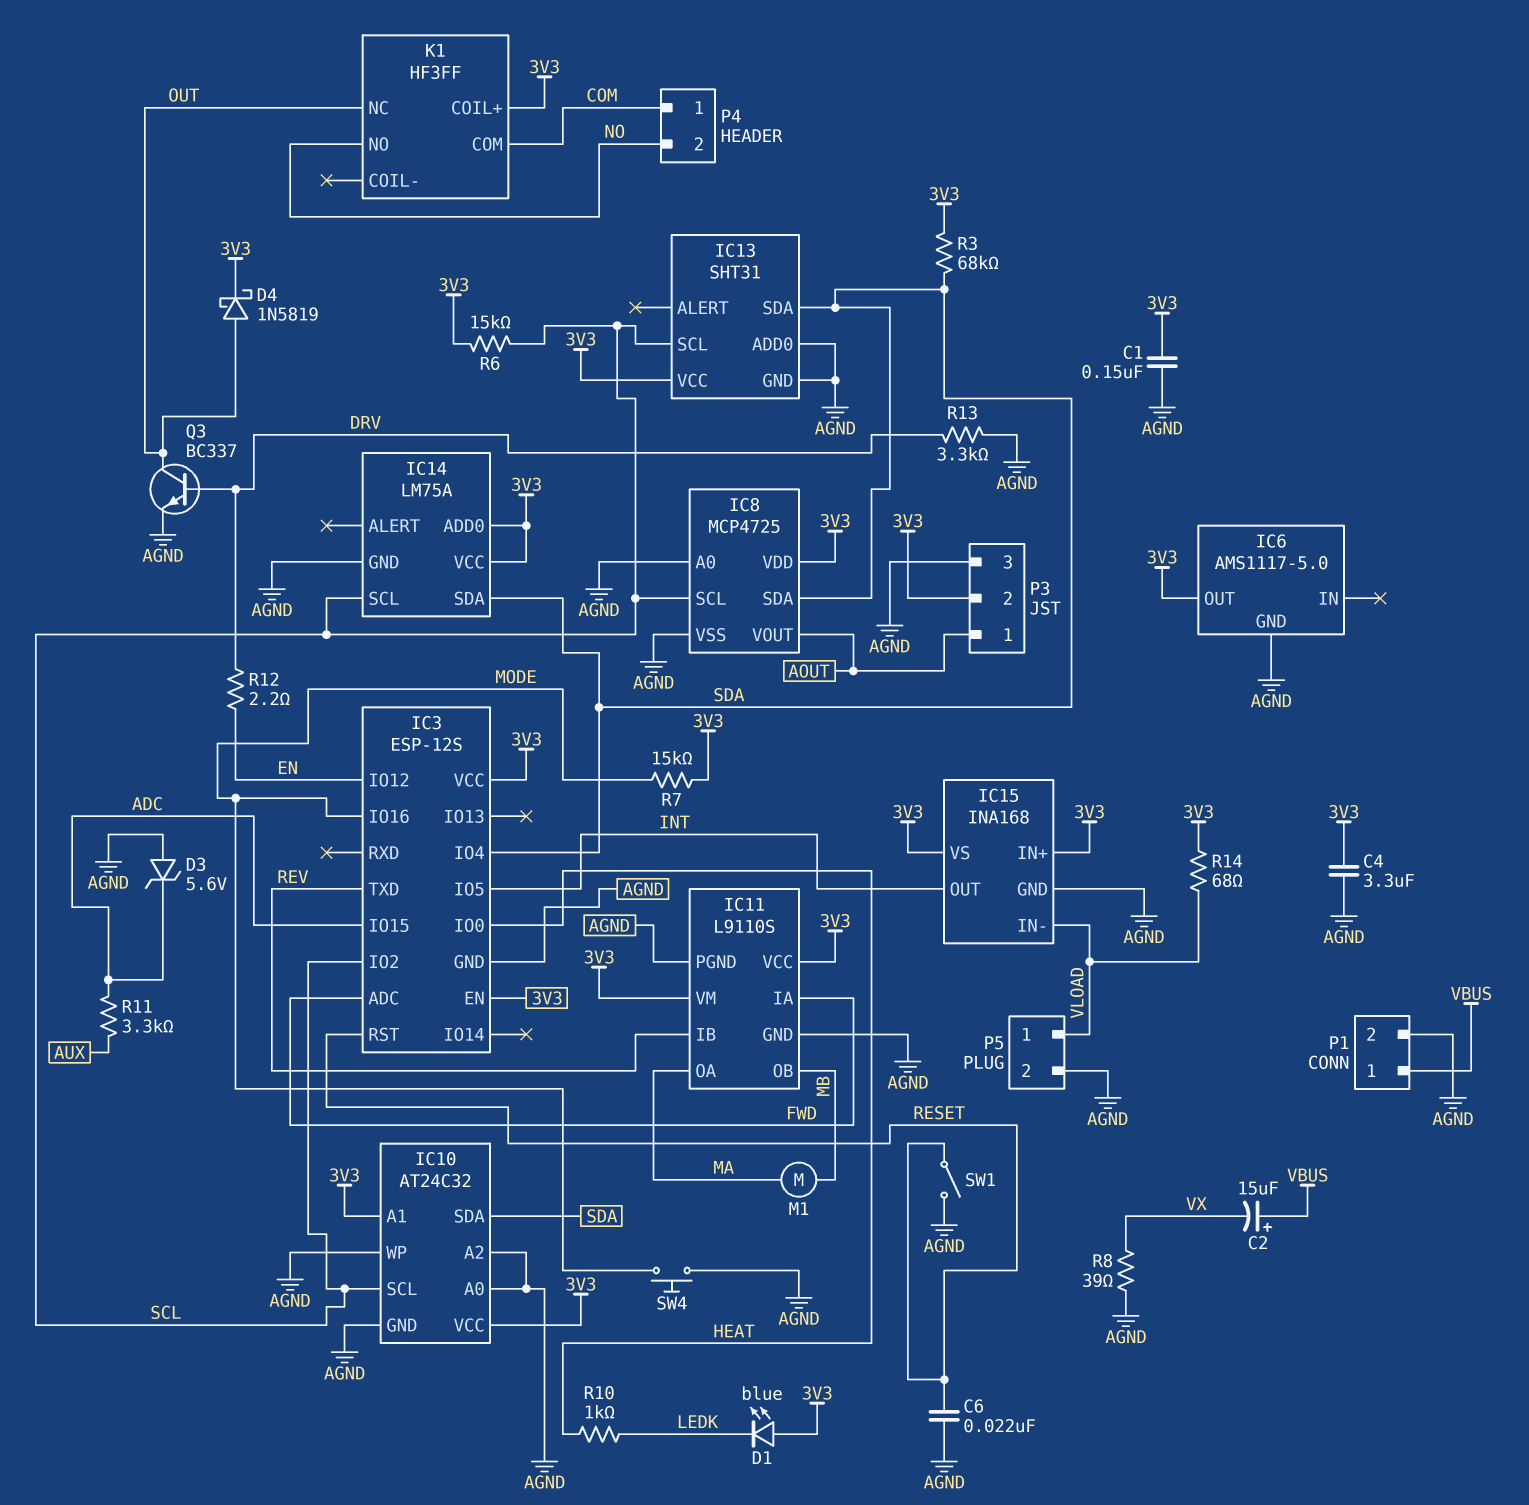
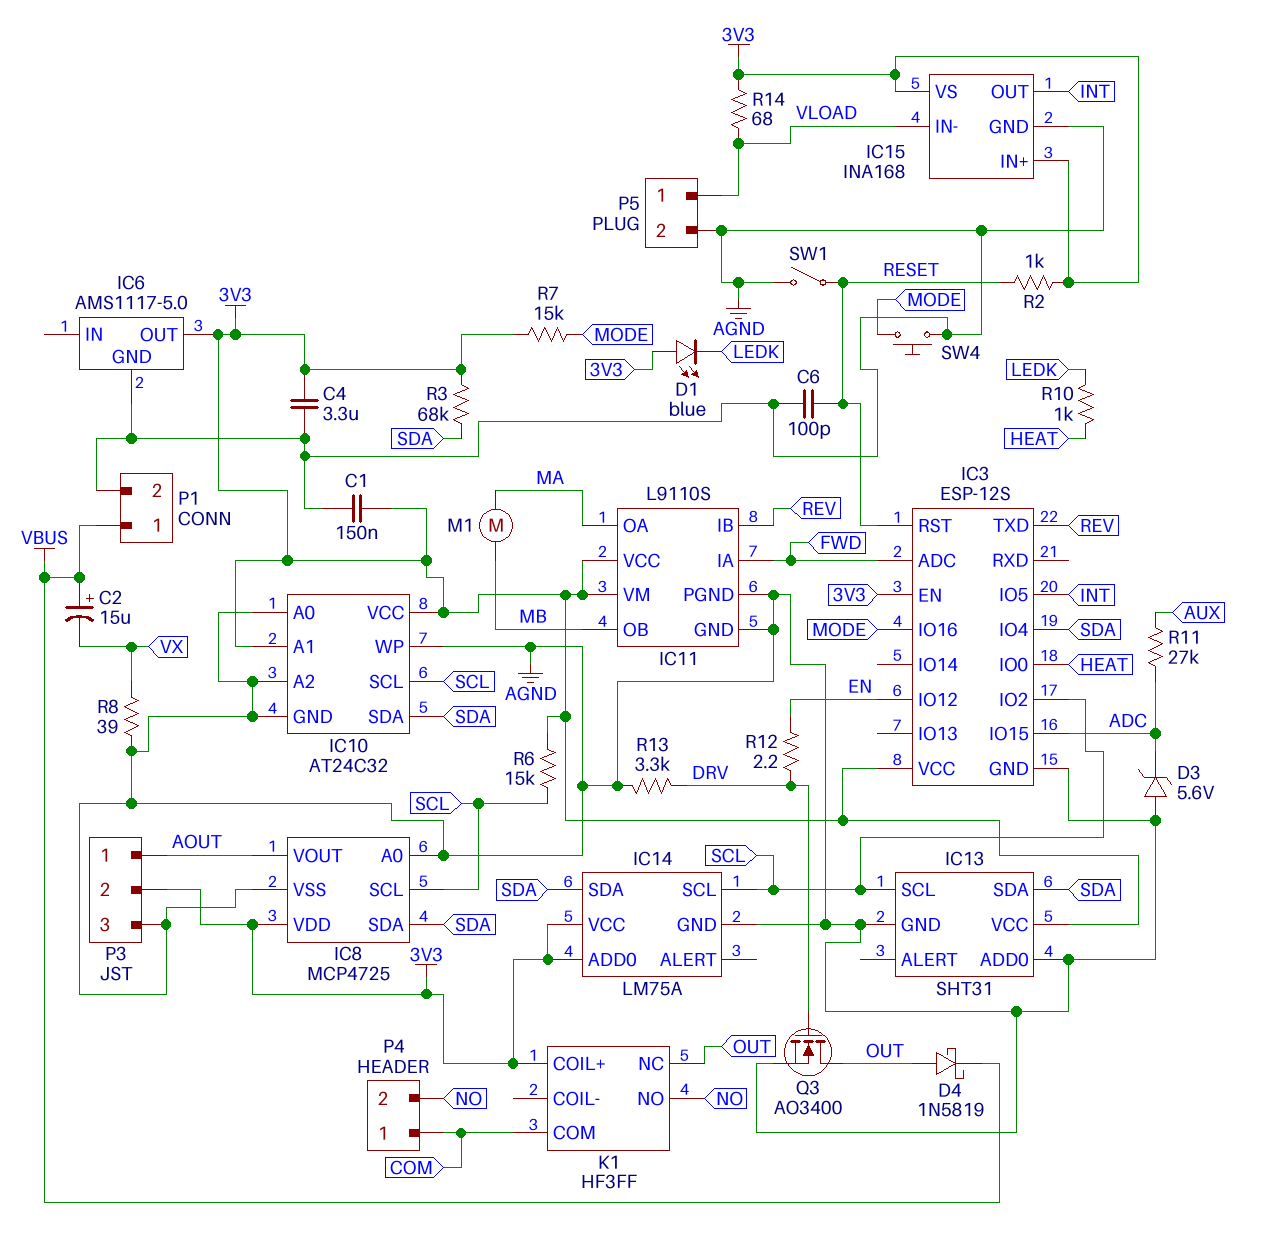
C6: 22nF (AGND, RESET) -> 100pF (AGND, RESET)
D4: schottky 1N5819 (A OUT, K 3V3) -> schottky 1N5819 (A OUT, K VBUS)
Q3: NPN BC337 (B DRV, C OUT, E AGND) -> NMOS AO3400 (G DRV, D OUT, S AGND)
R2: none -> 1k (3V3, RESET)
R11: 3.3k (ADC, AUX) -> 27k (ADC, AUX)

